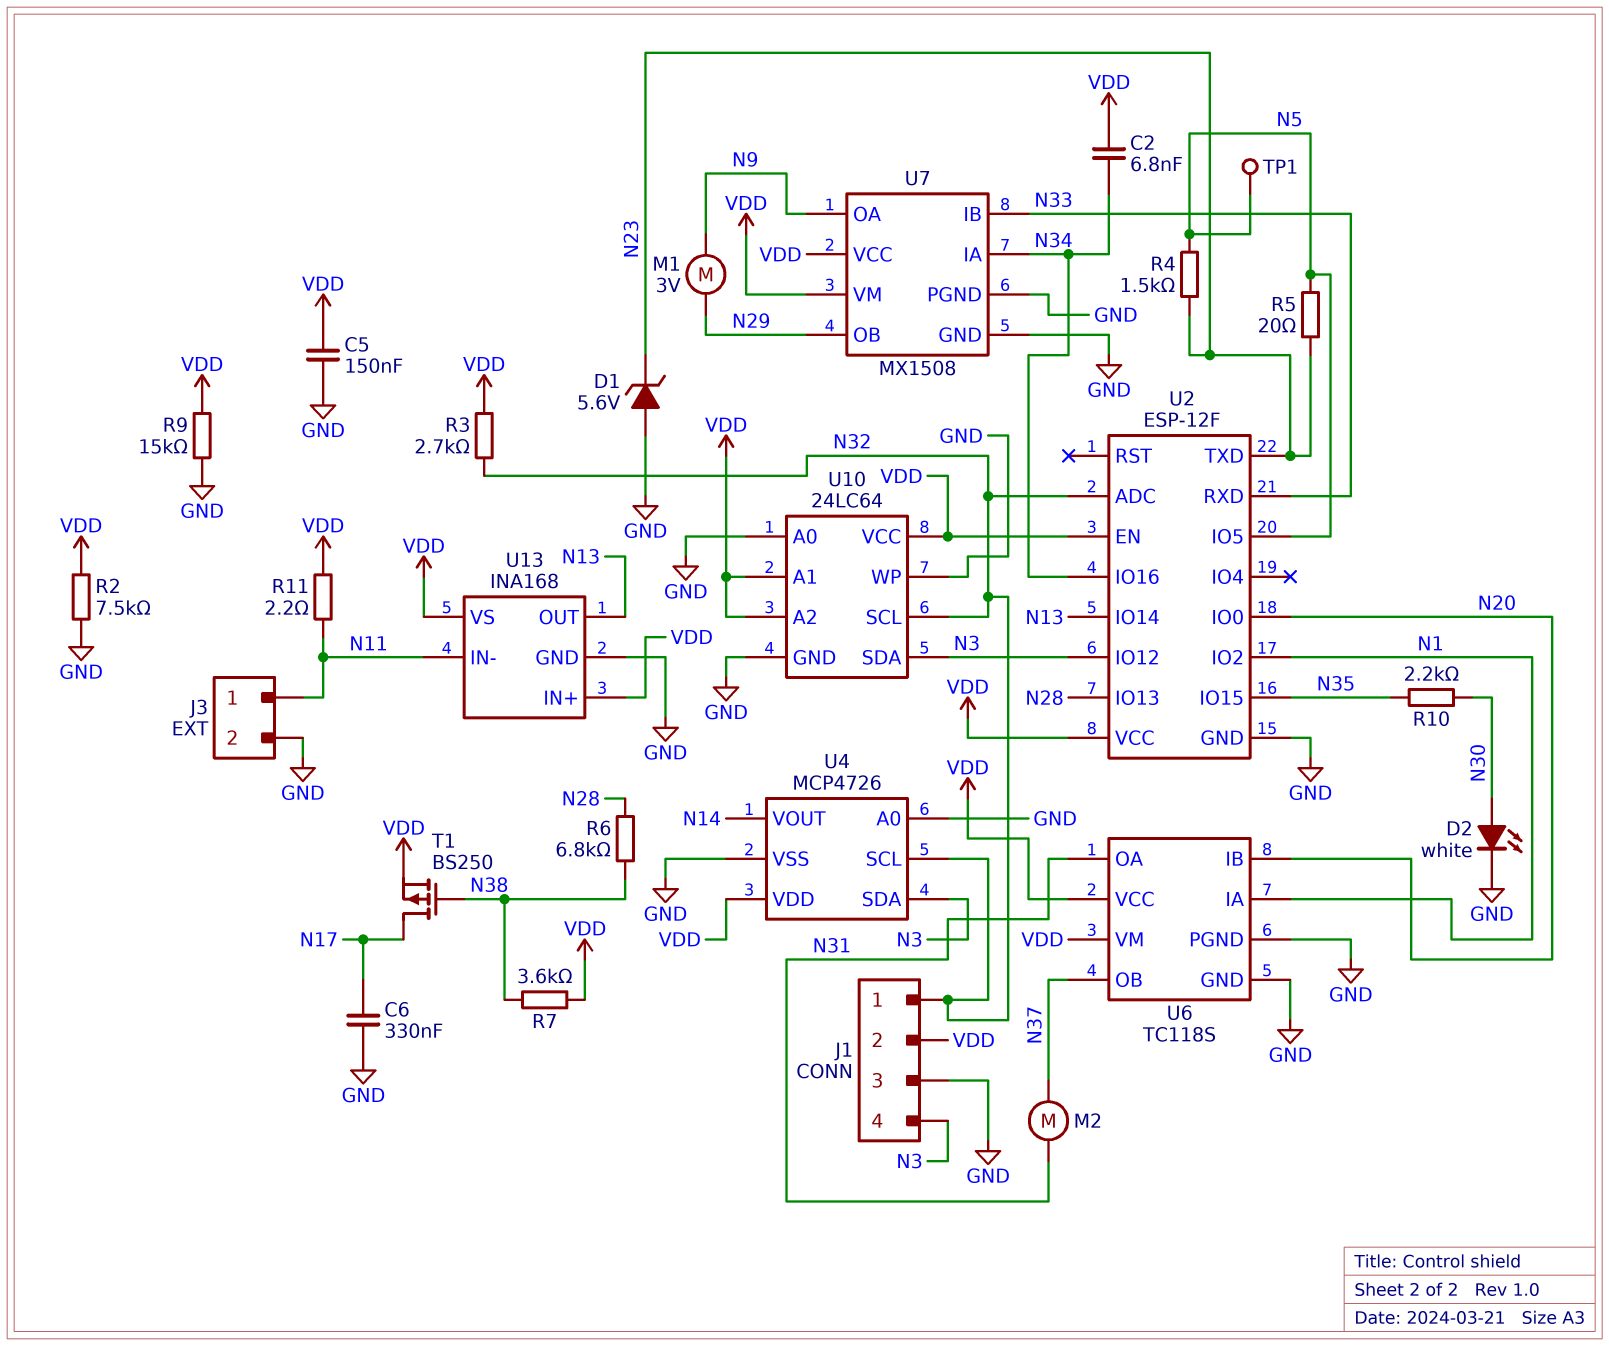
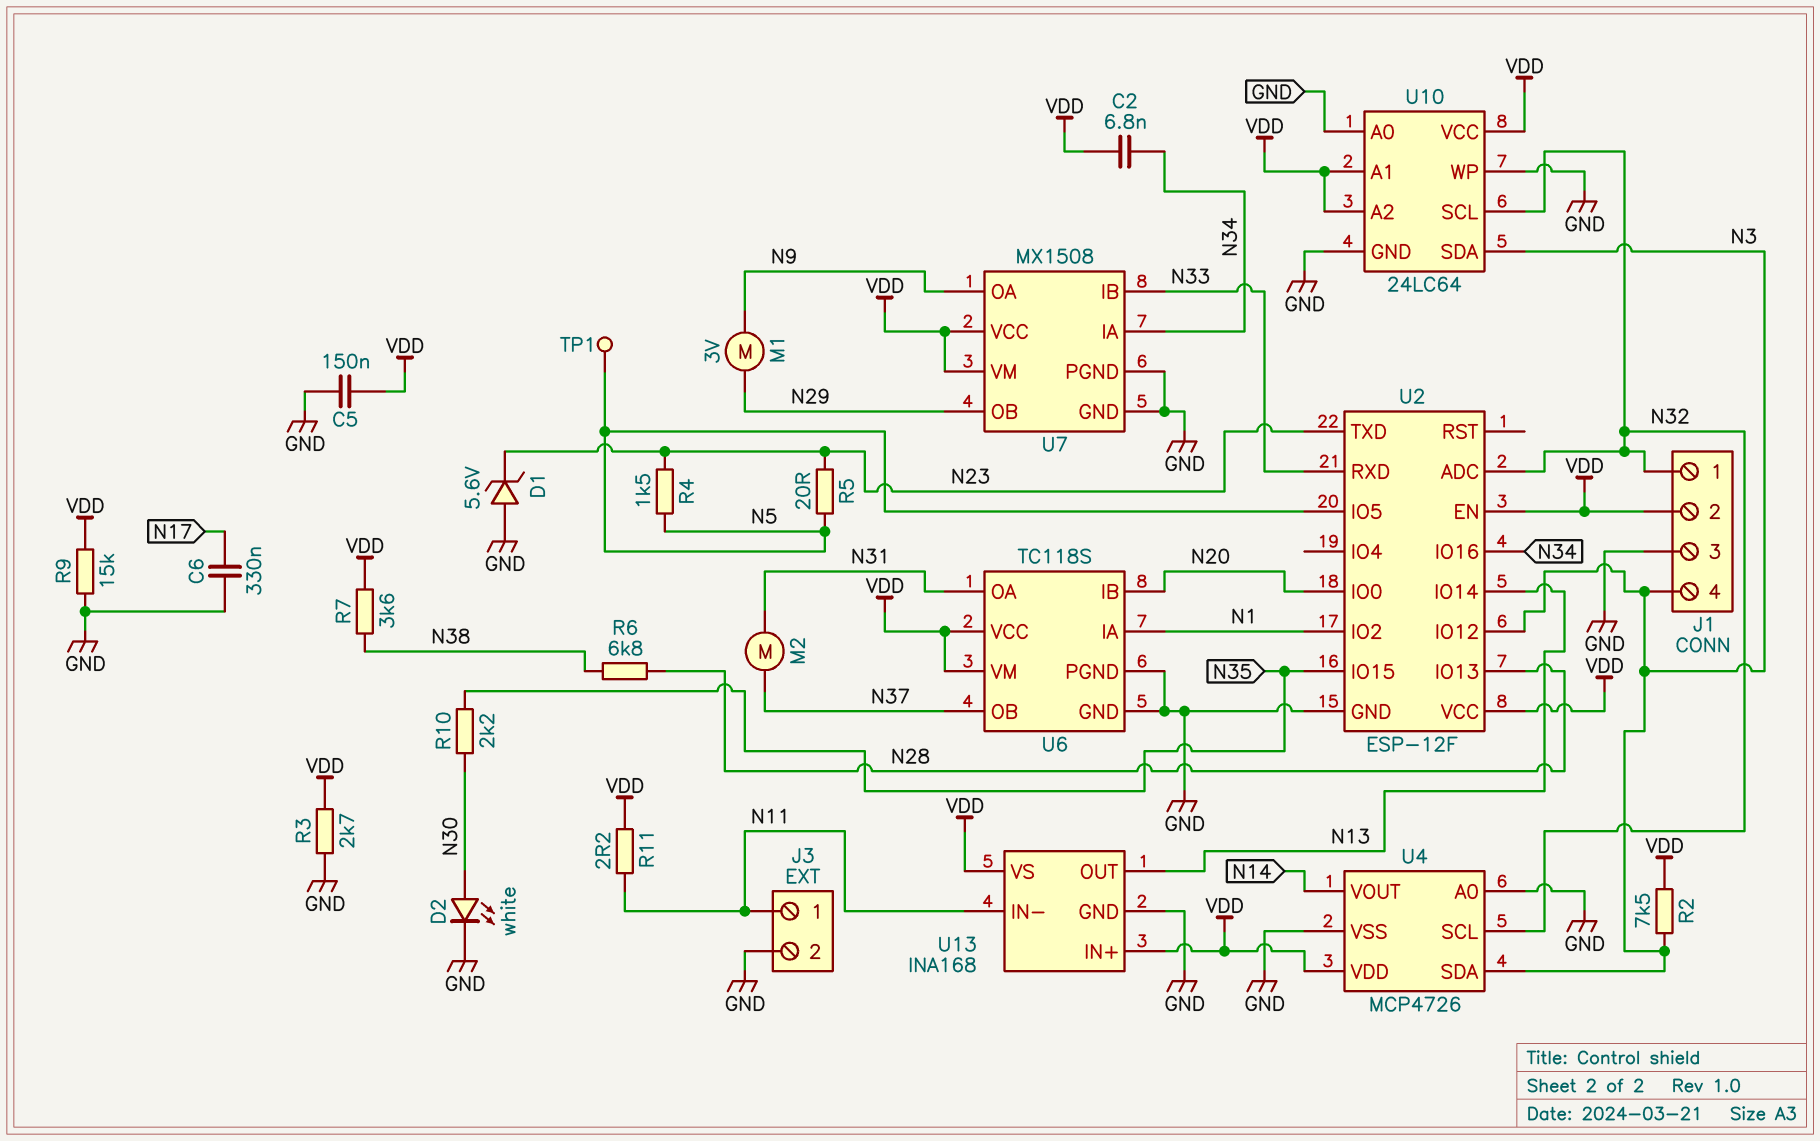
R2: 7.5k (GND, VDD) -> 7.5k (N3, VDD)
R3: 2.7k (N32, VDD) -> 2.7k (GND, VDD)
T1: PMOS BS250 (G N38, D N17, S VDD) -> none

